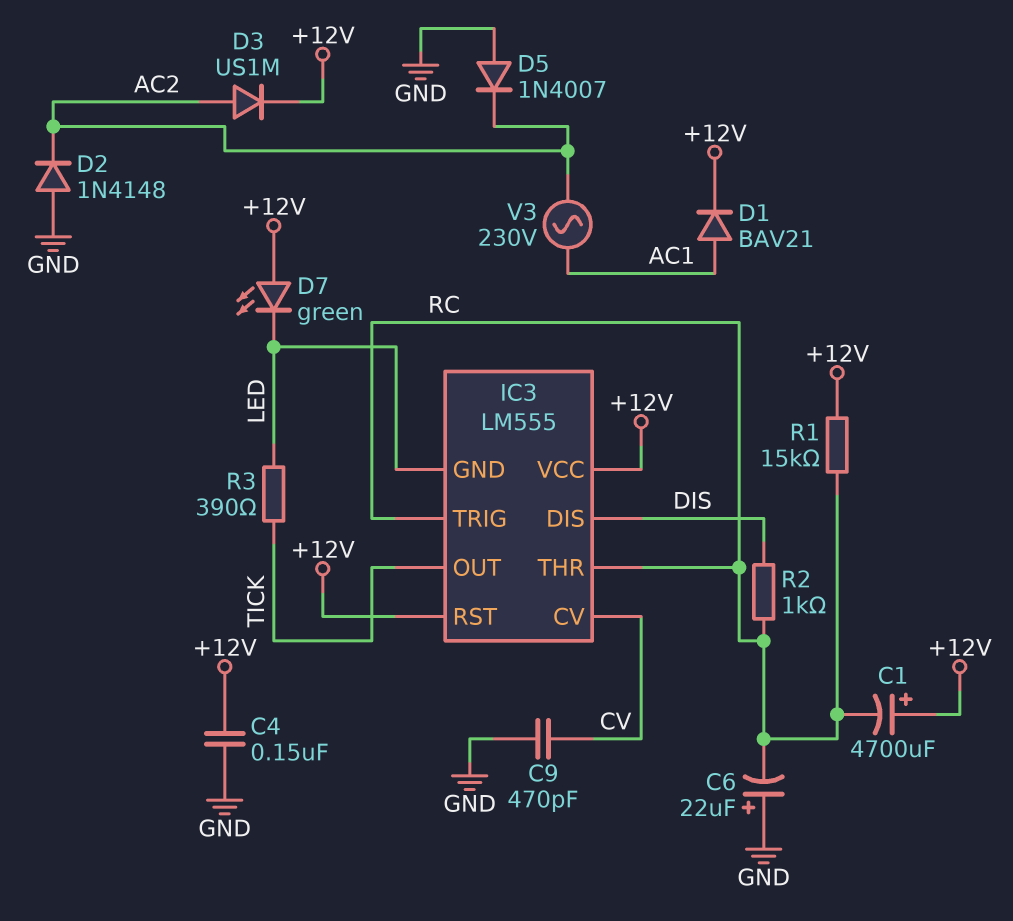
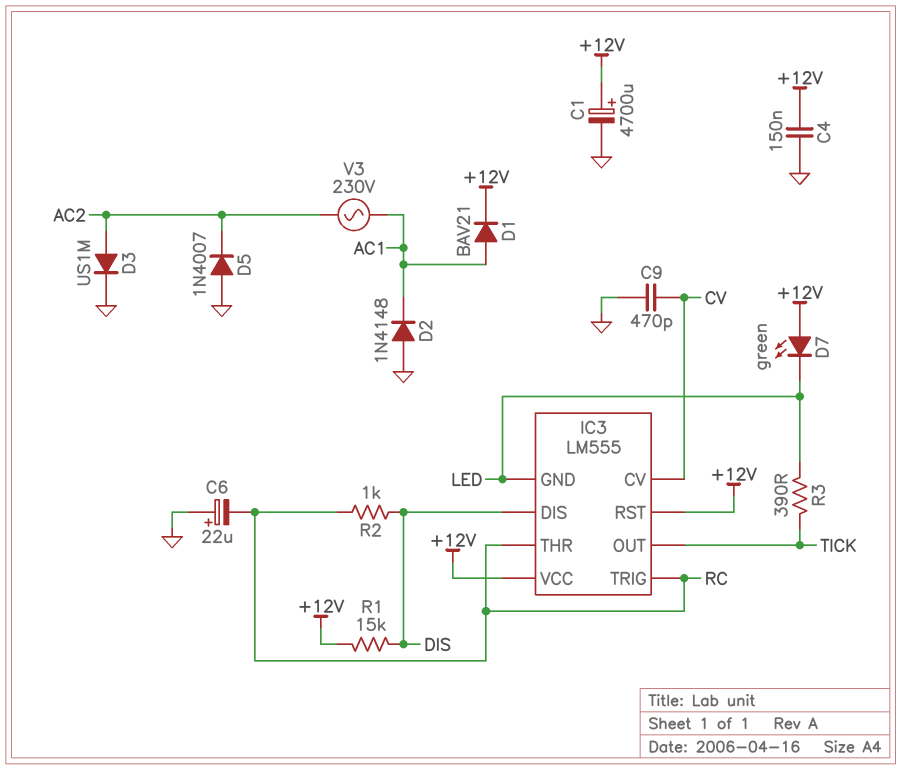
C1: 4700uF (plus +12V, minus RC) -> 4700uF (plus +12V, minus GND)
D2: diode 1N4148 (A GND, K AC2) -> diode 1N4148 (A GND, K AC1)
D3: diode US1M (A AC2, K +12V) -> diode US1M (A AC2, K GND)
R1: 15k (+12V, RC) -> 15k (+12V, DIS)

